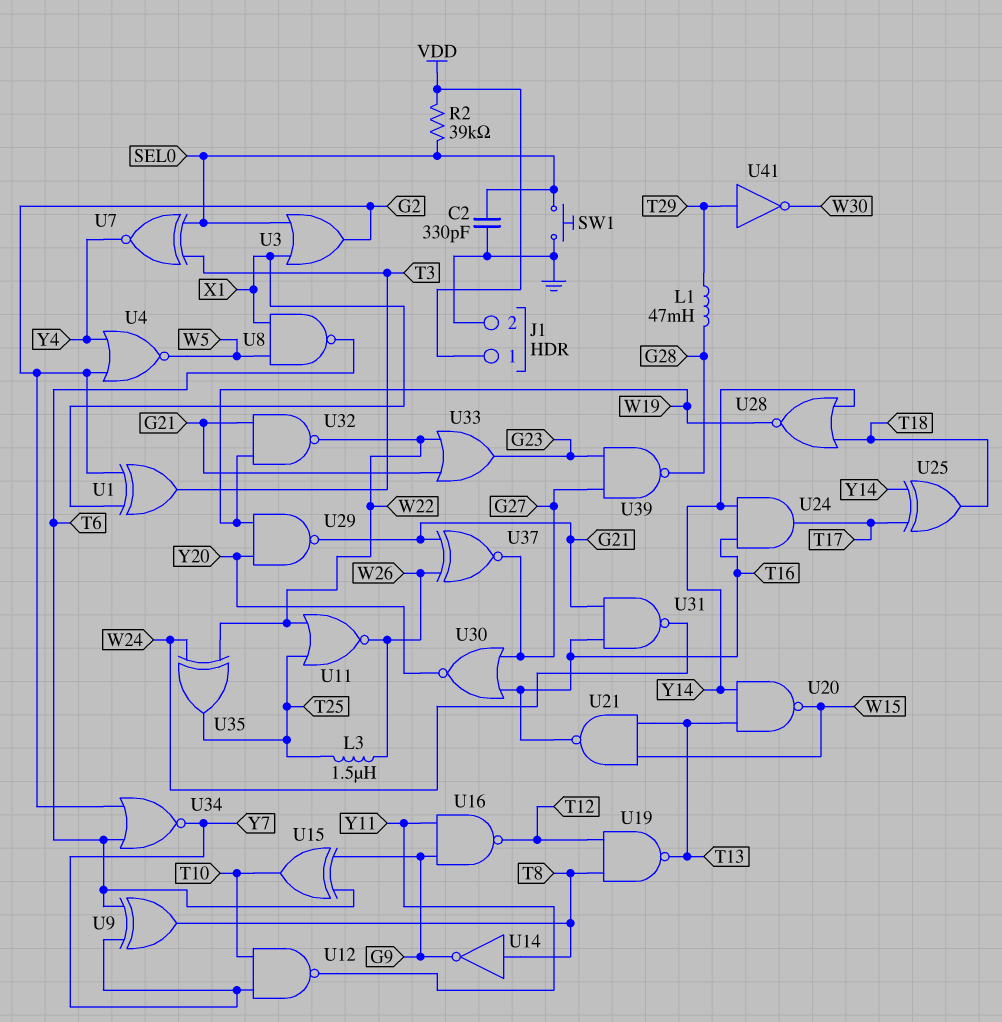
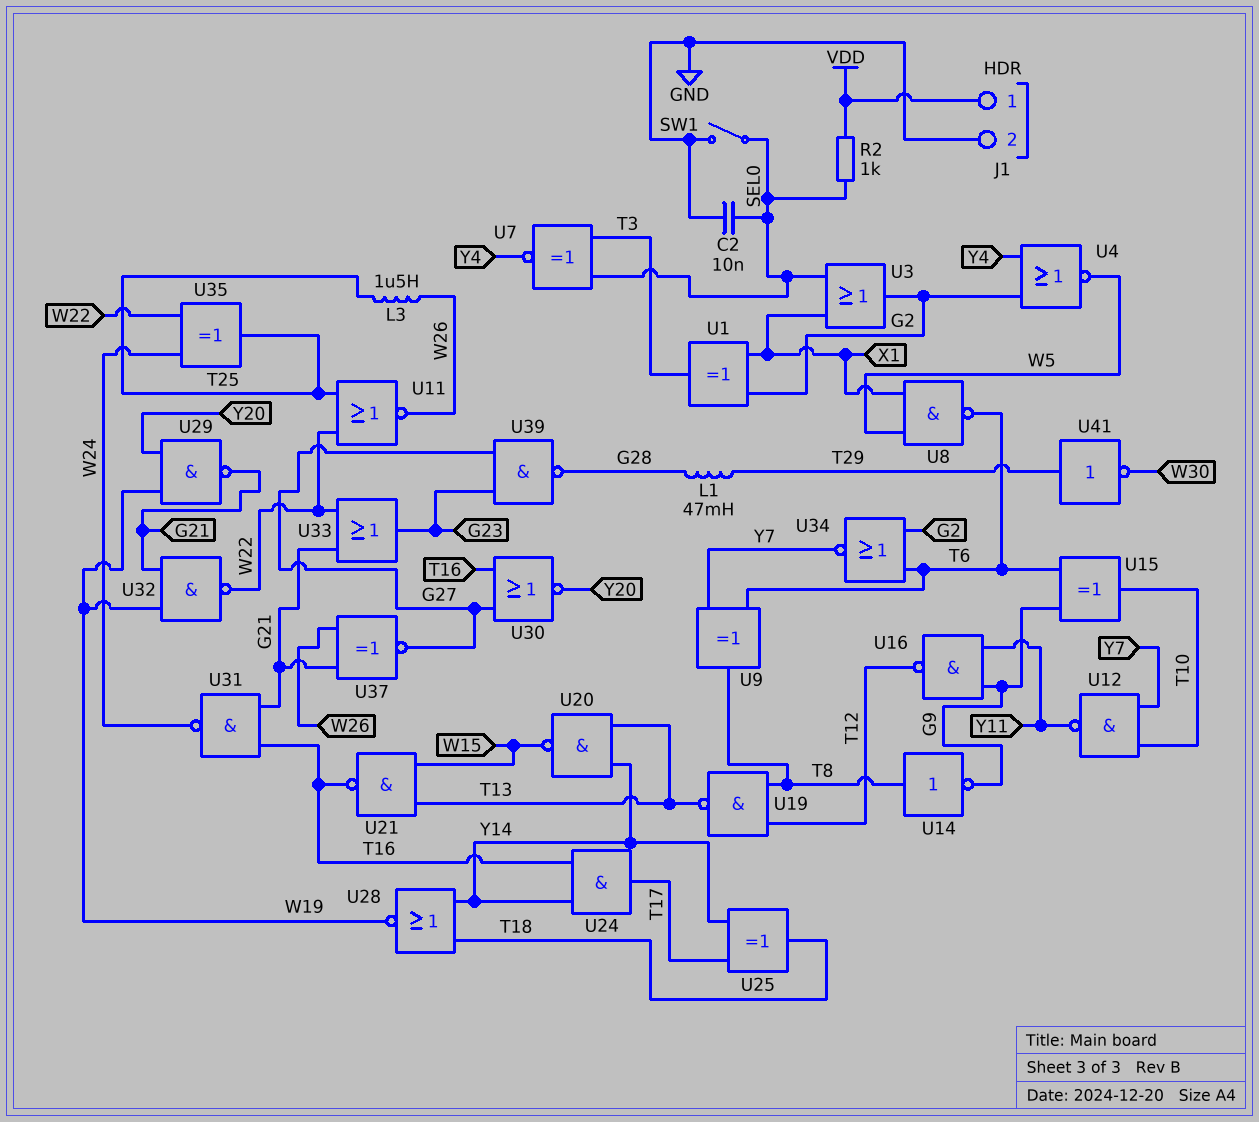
C2: 330pF (GND, SEL0) -> 10nF (GND, SEL0)
R2: 39k (SEL0, VDD) -> 1k (SEL0, VDD)
SW1: button (GND, SEL0) -> switch (GND, SEL0)

